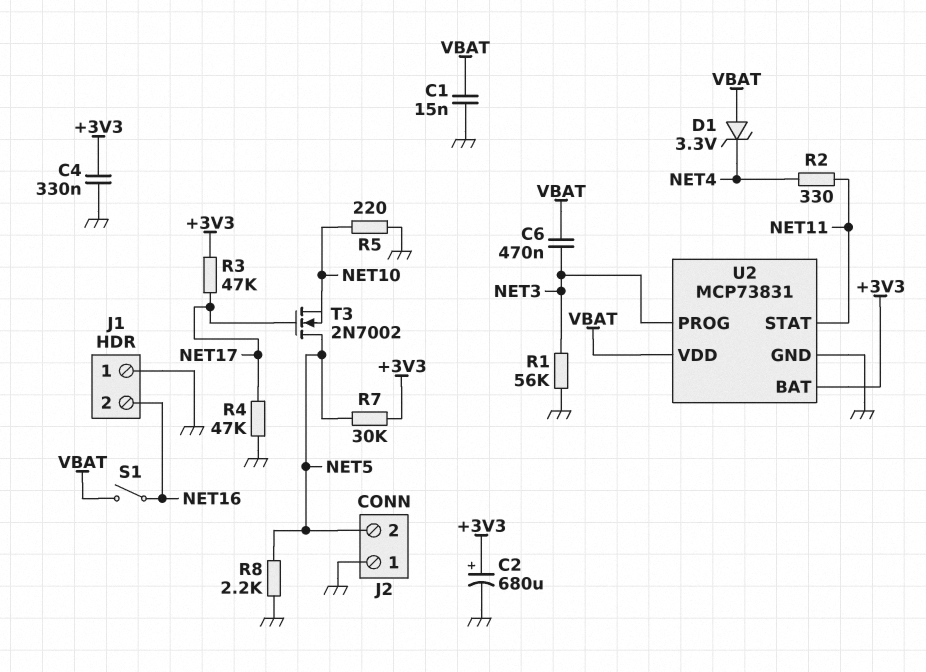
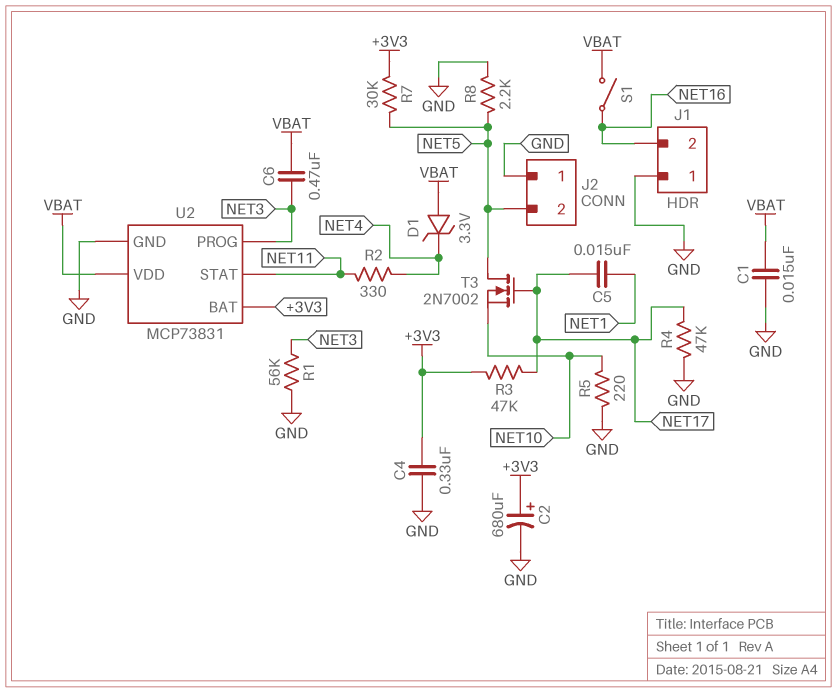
C5: none -> 15nF (NET1, NET17)

